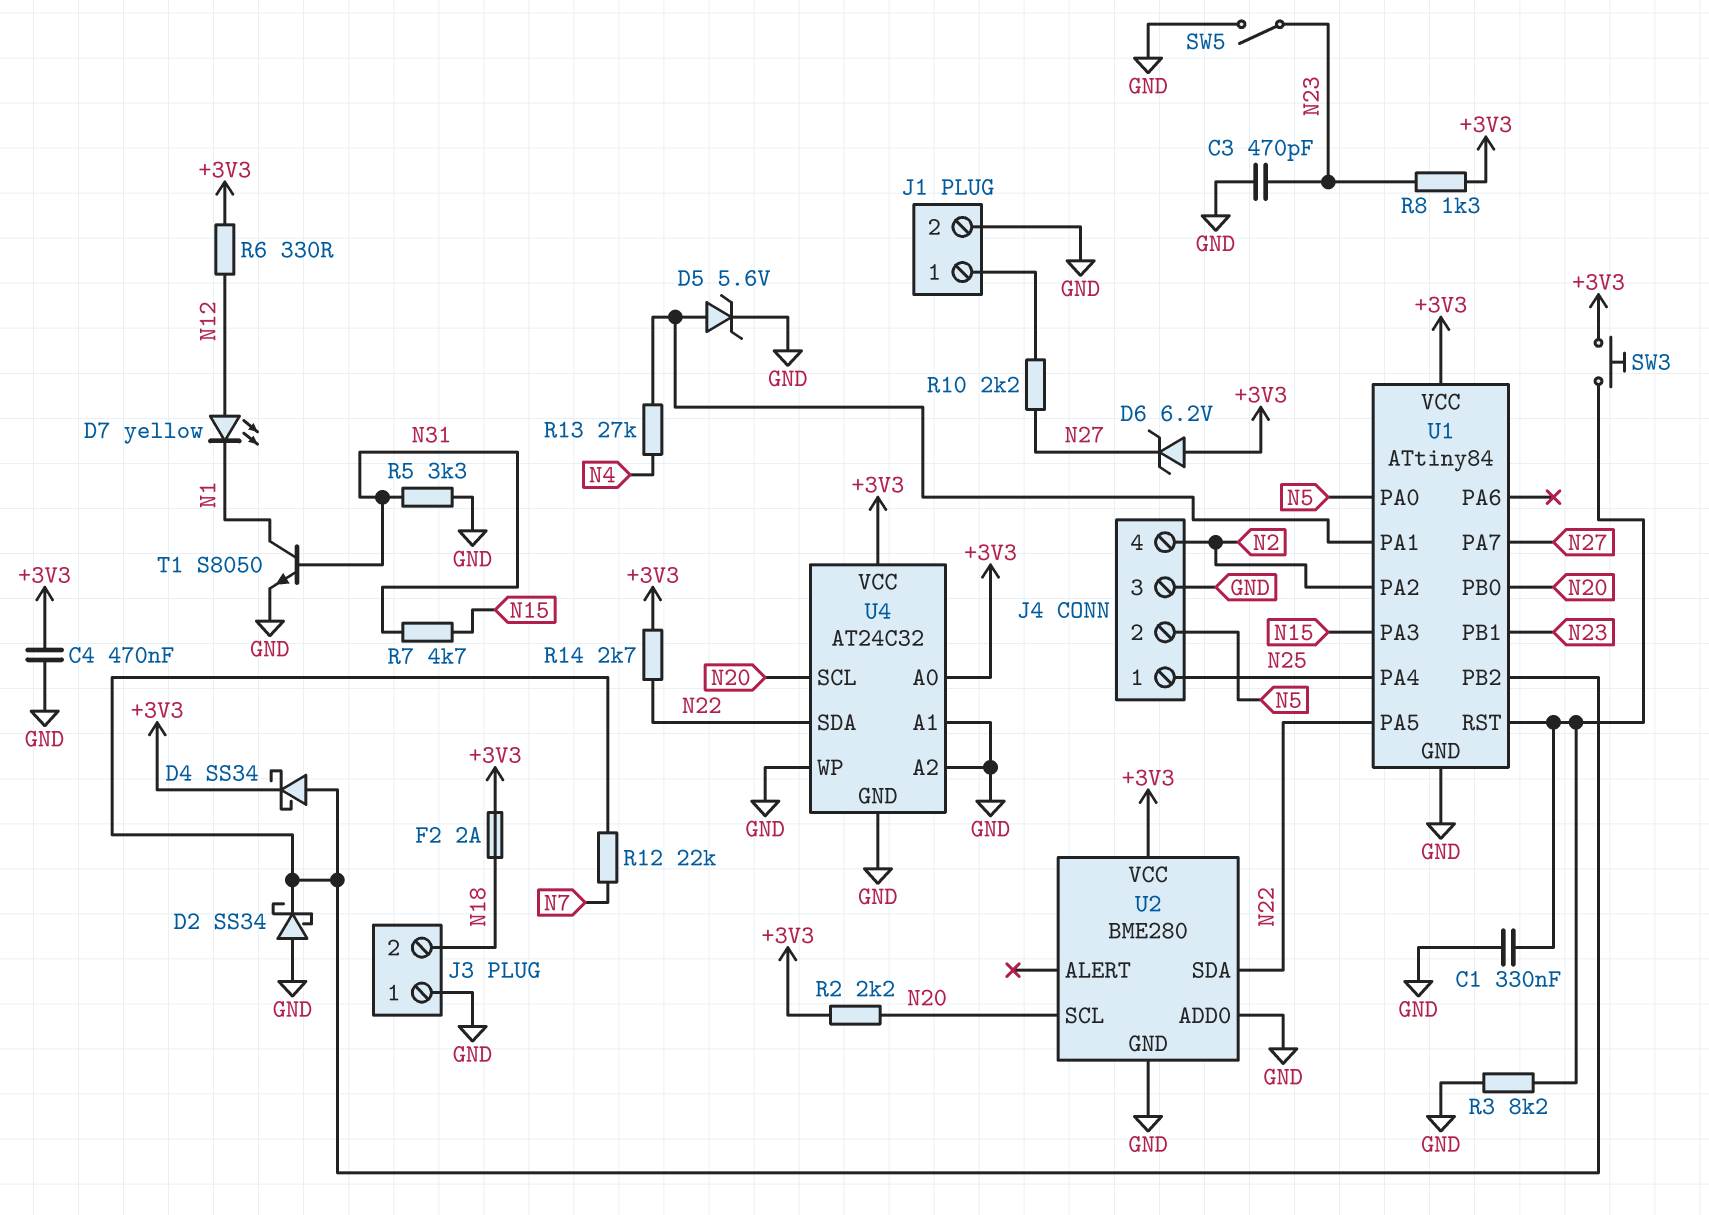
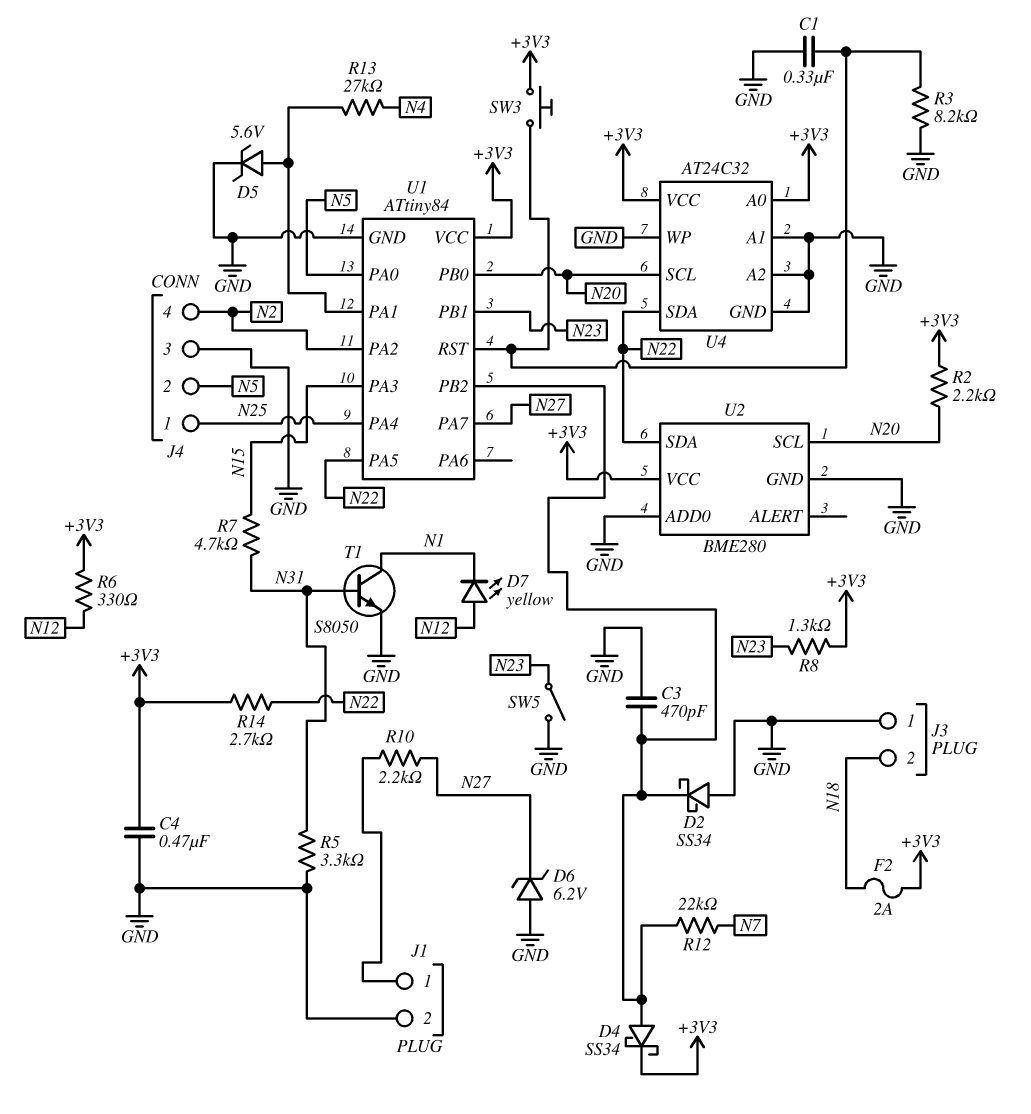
C3: 470pF (GND, N23) -> 470pF (GND, U1/PB2)
D6: zener 6.2V (A +3V3, K N27) -> zener 6.2V (A GND, K N27)

